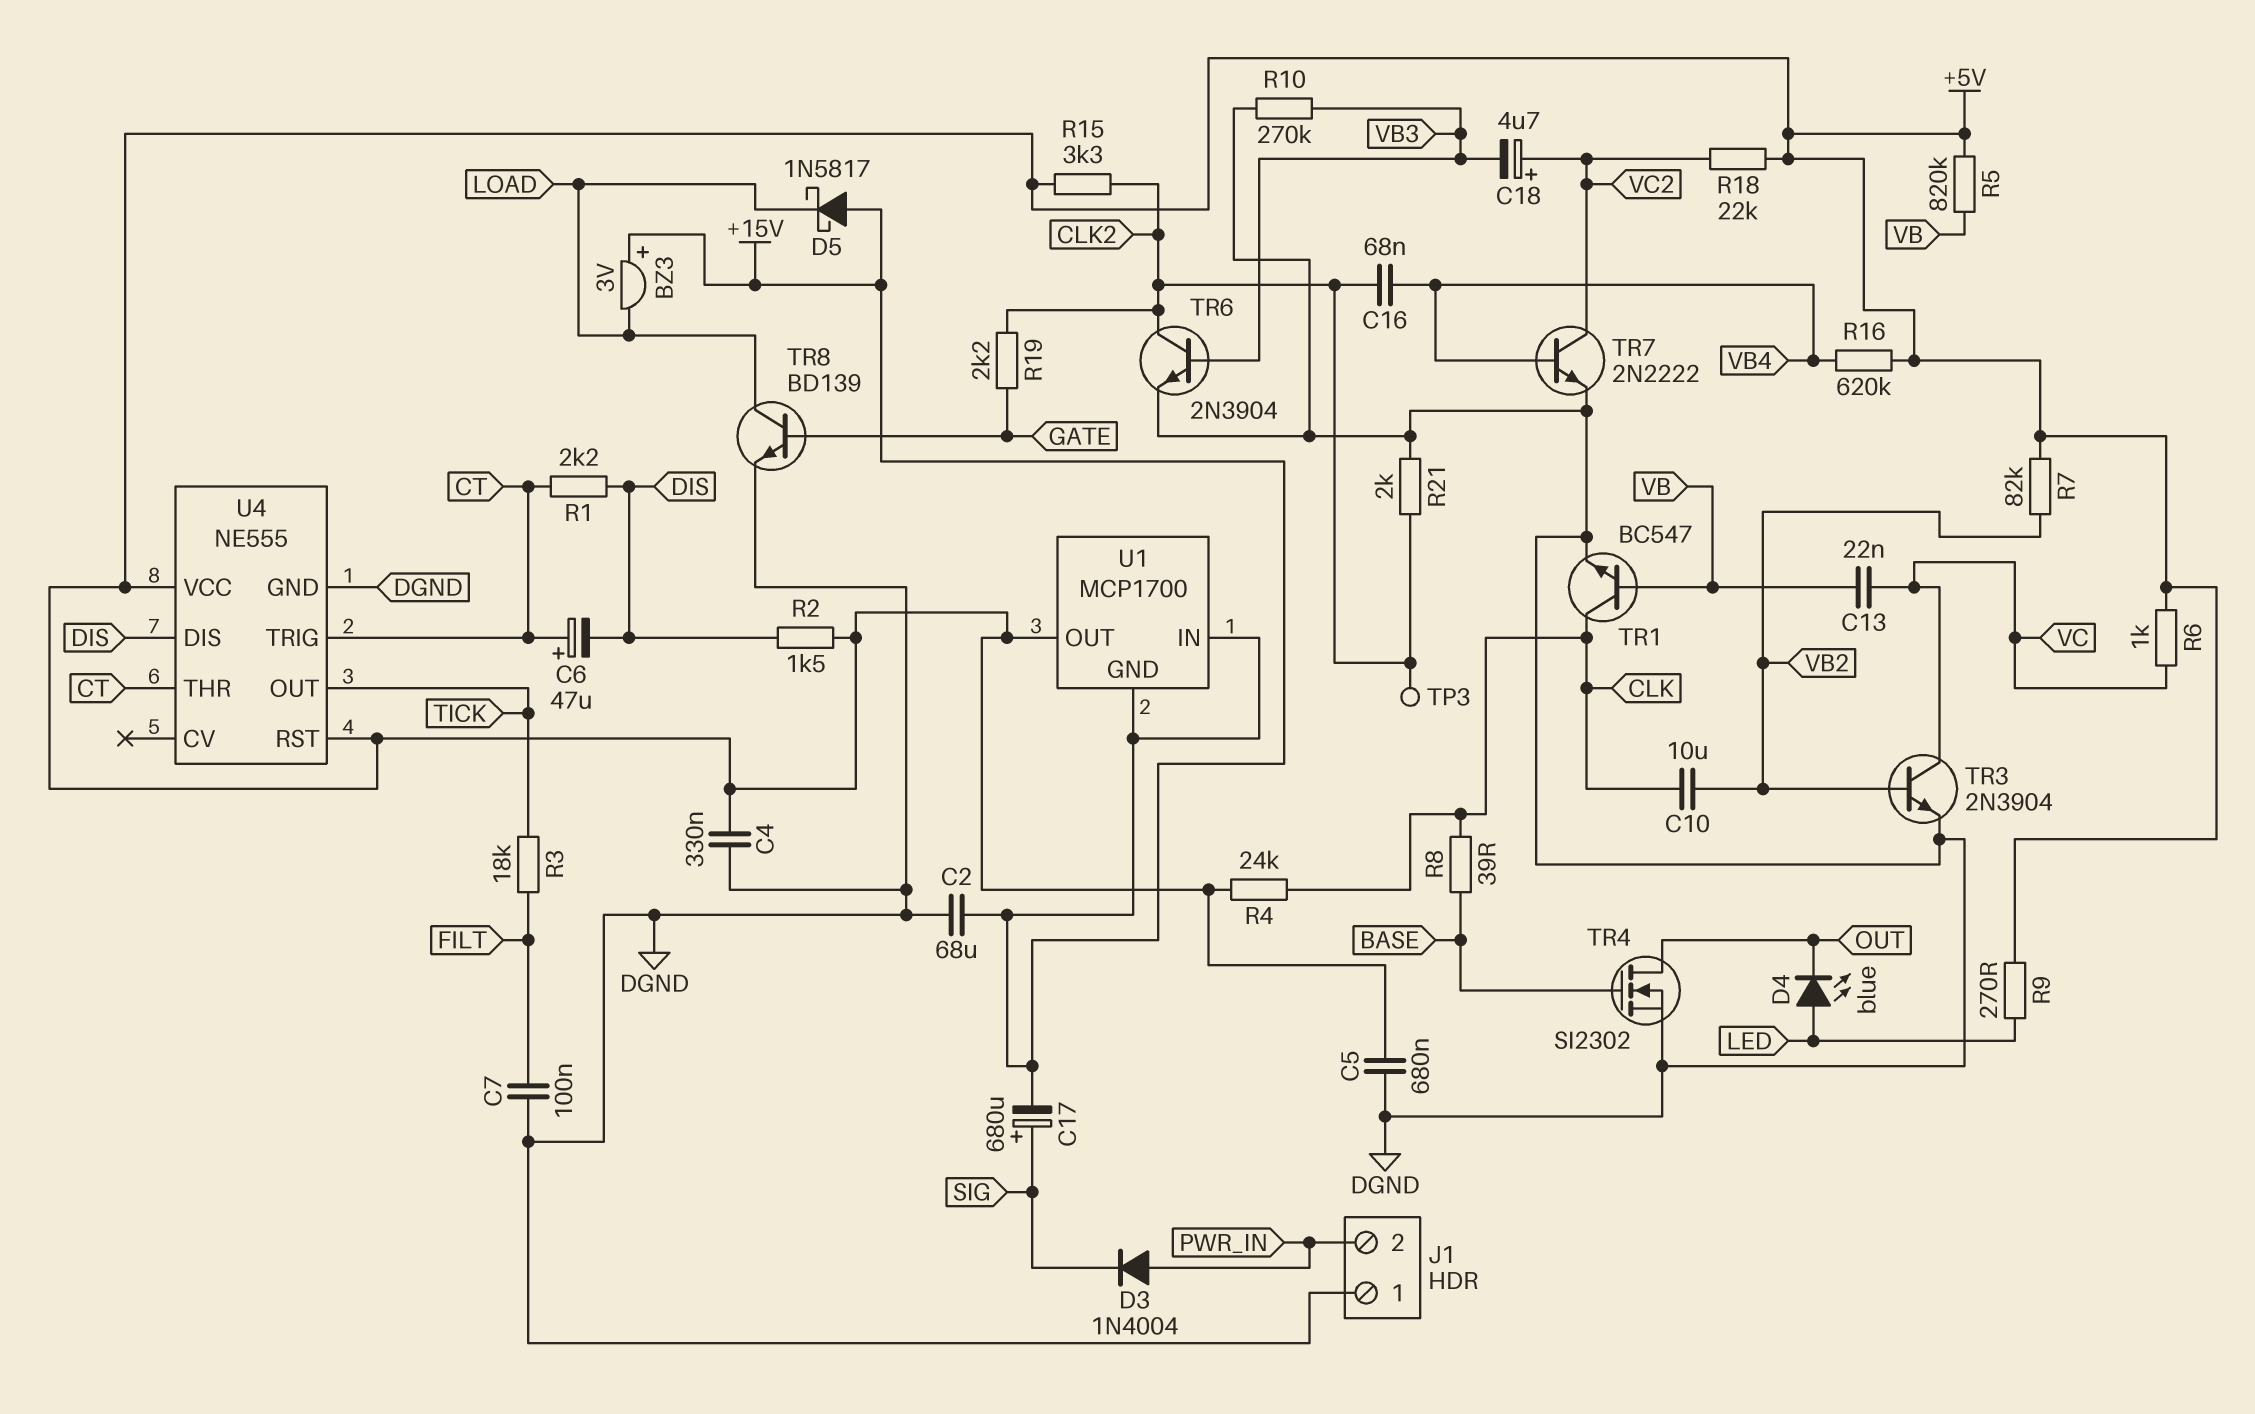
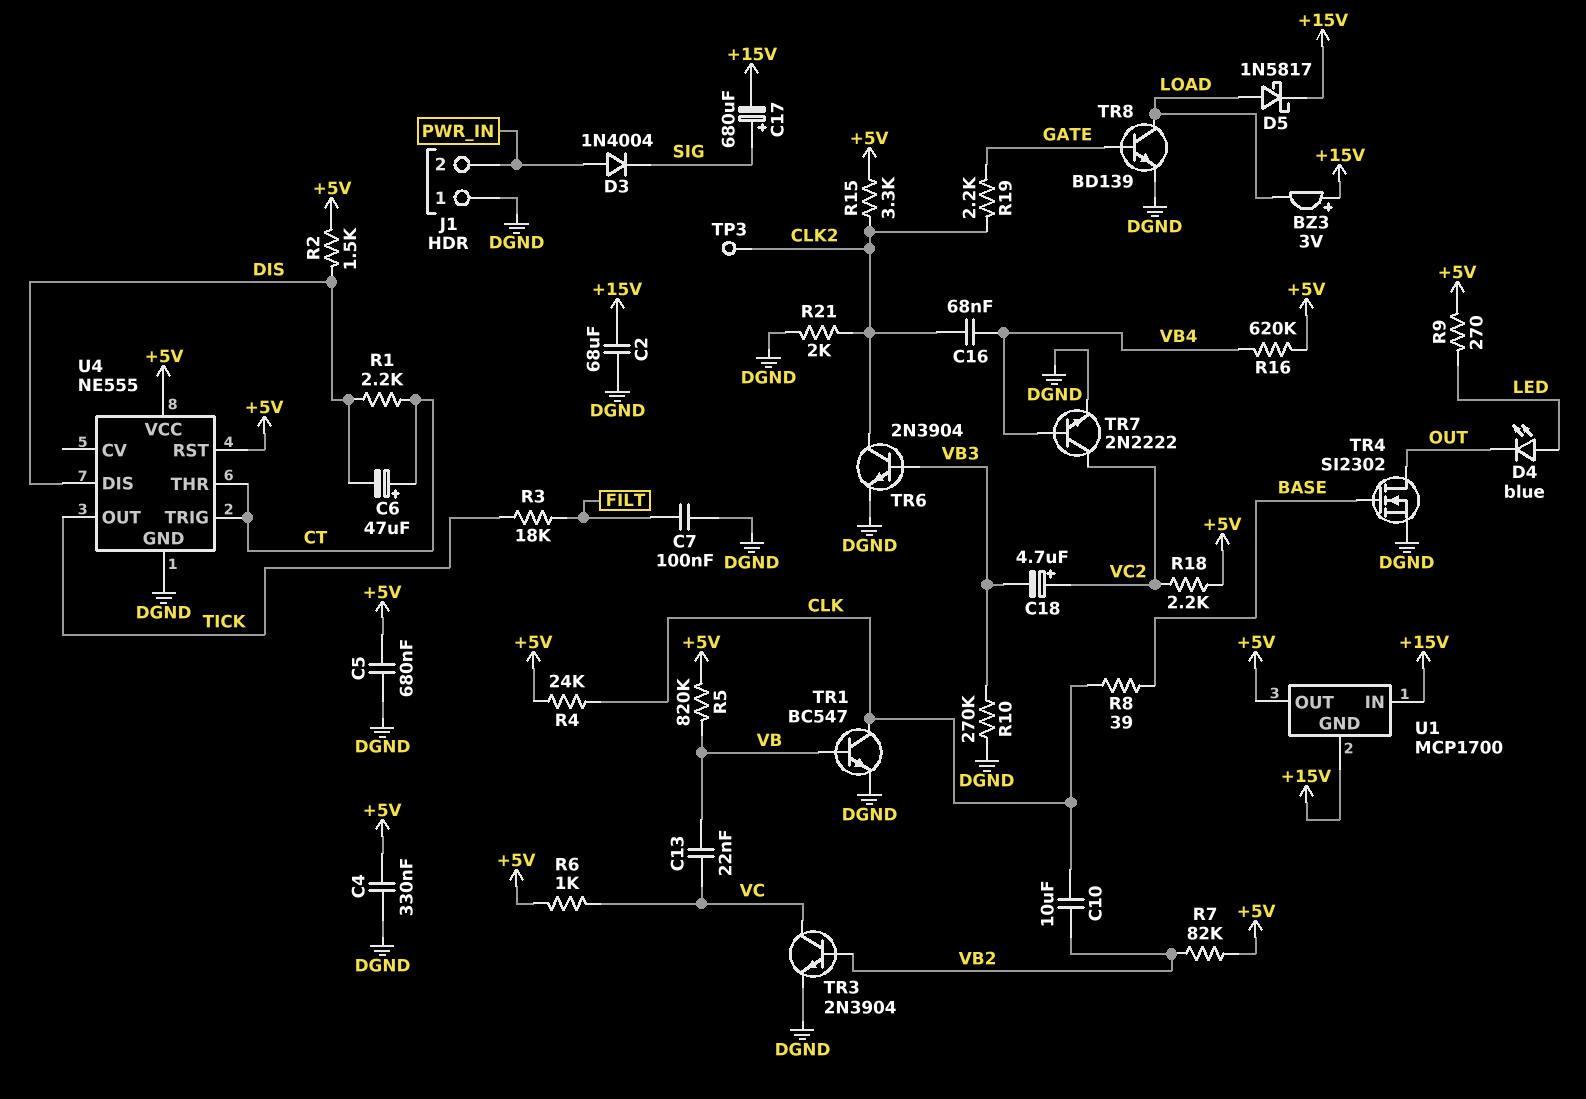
D5: schottky 1N5817 (A +15V, K LOAD) -> schottky 1N5817 (A LOAD, K +15V)
R18: 22k (+5V, VC2) -> 2.2k (+5V, VC2)

